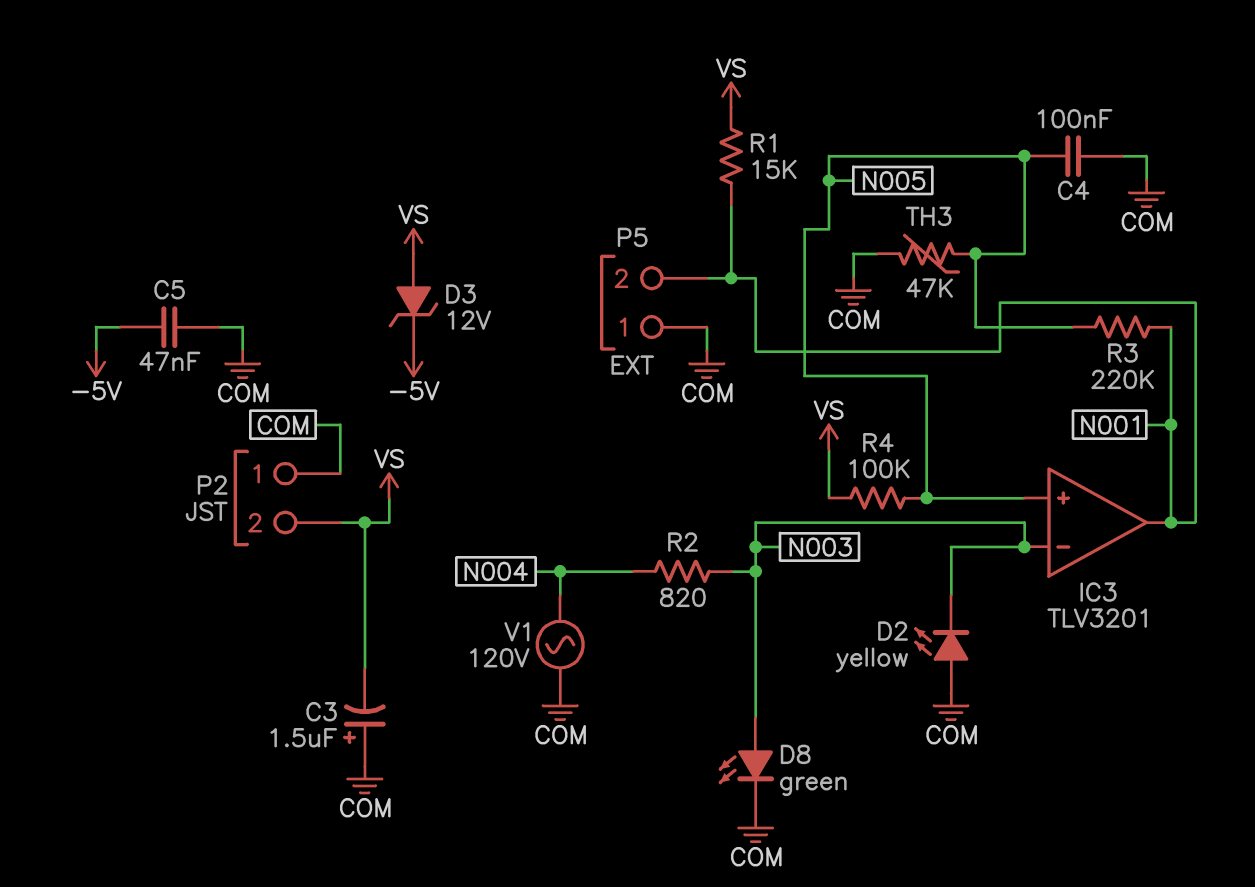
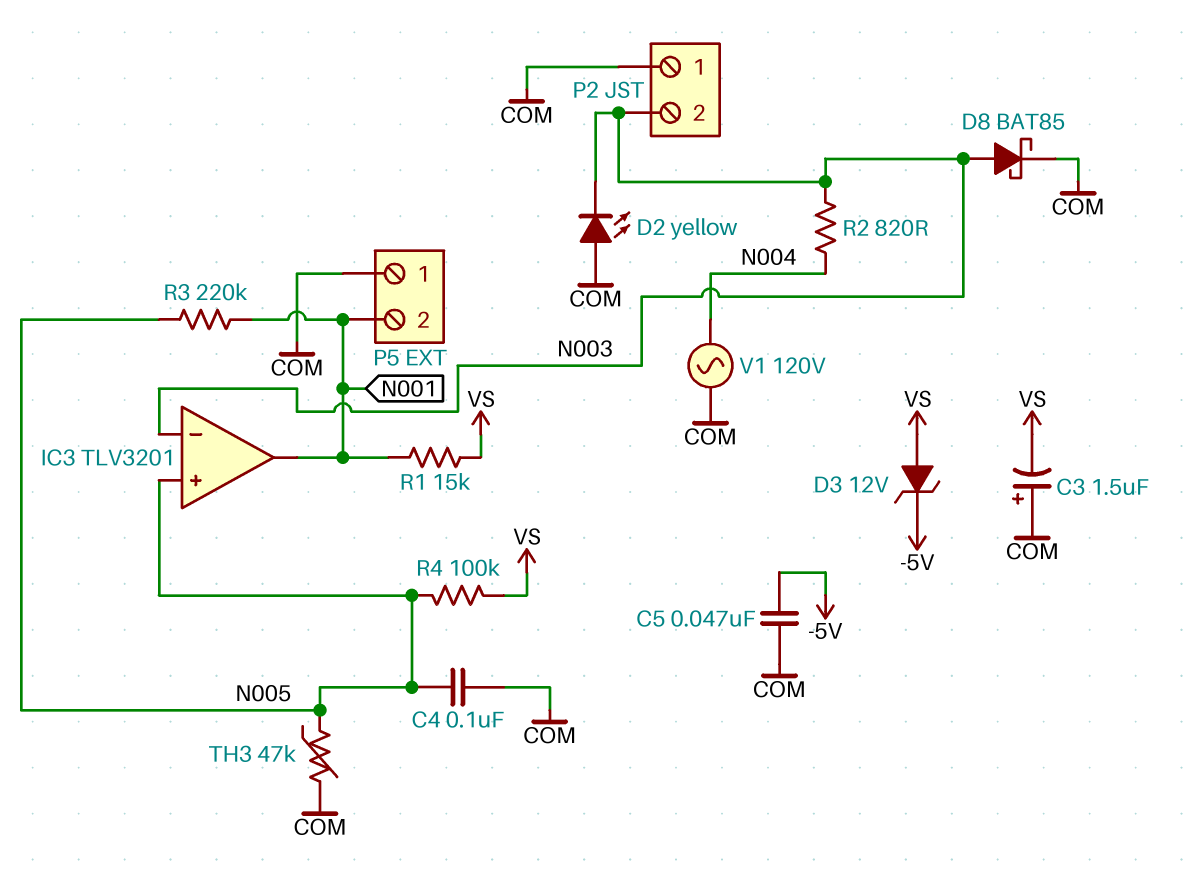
D8: LED green (A N003, K COM) -> schottky BAT85 (A N003, K COM)
P2 pin 2: VS -> N003

